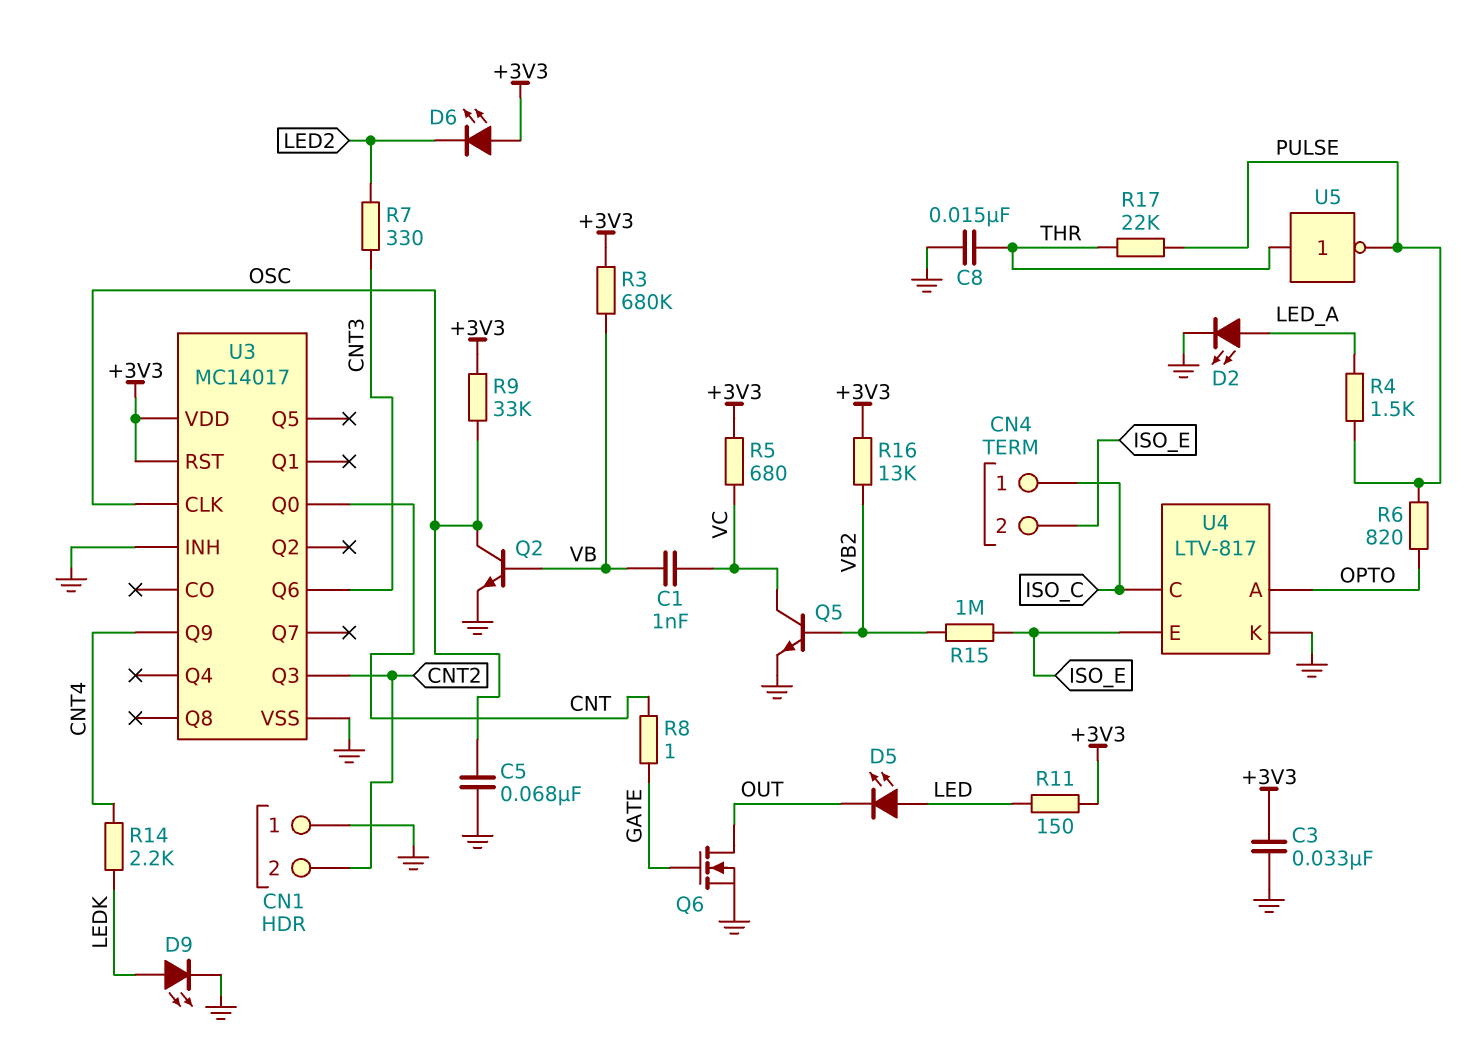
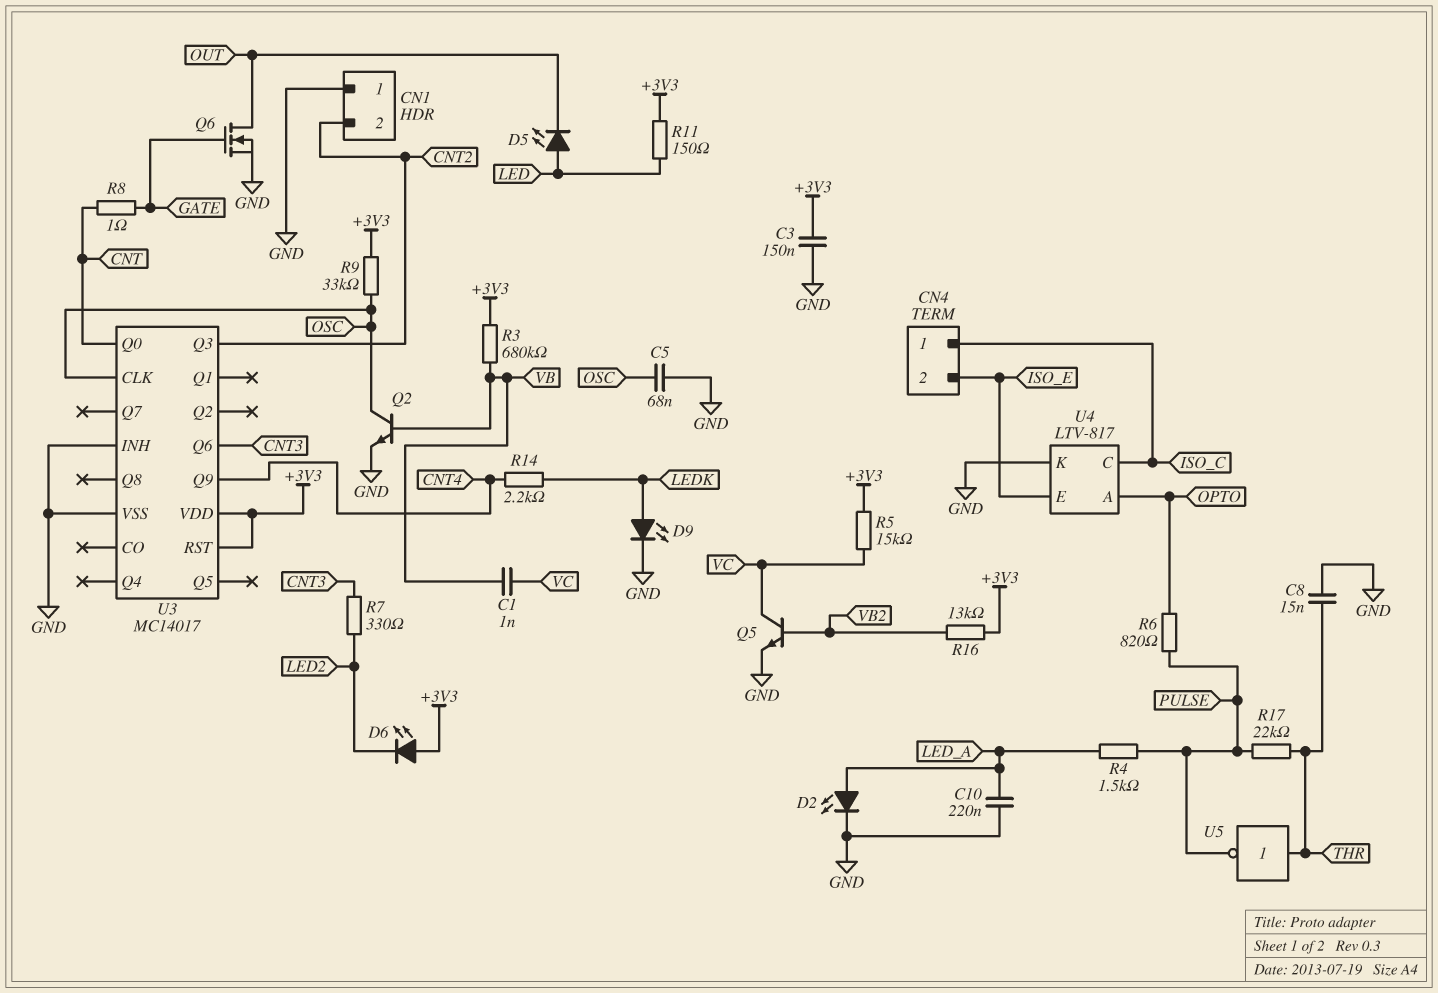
C3: 33nF (+3V3, GND) -> 150nF (+3V3, GND)
C10: none -> 220nF (GND, LED_A)
R5: 680 (+3V3, VC) -> 15k (+3V3, VC)
R15: 1M (ISO_E, VB2) -> none

